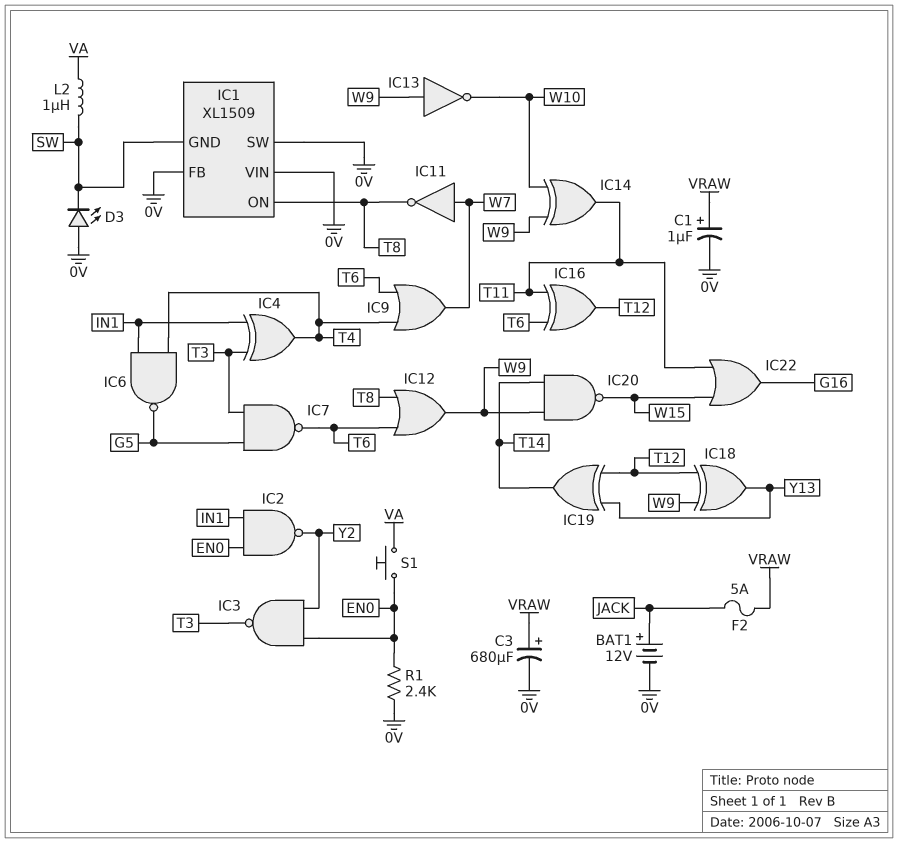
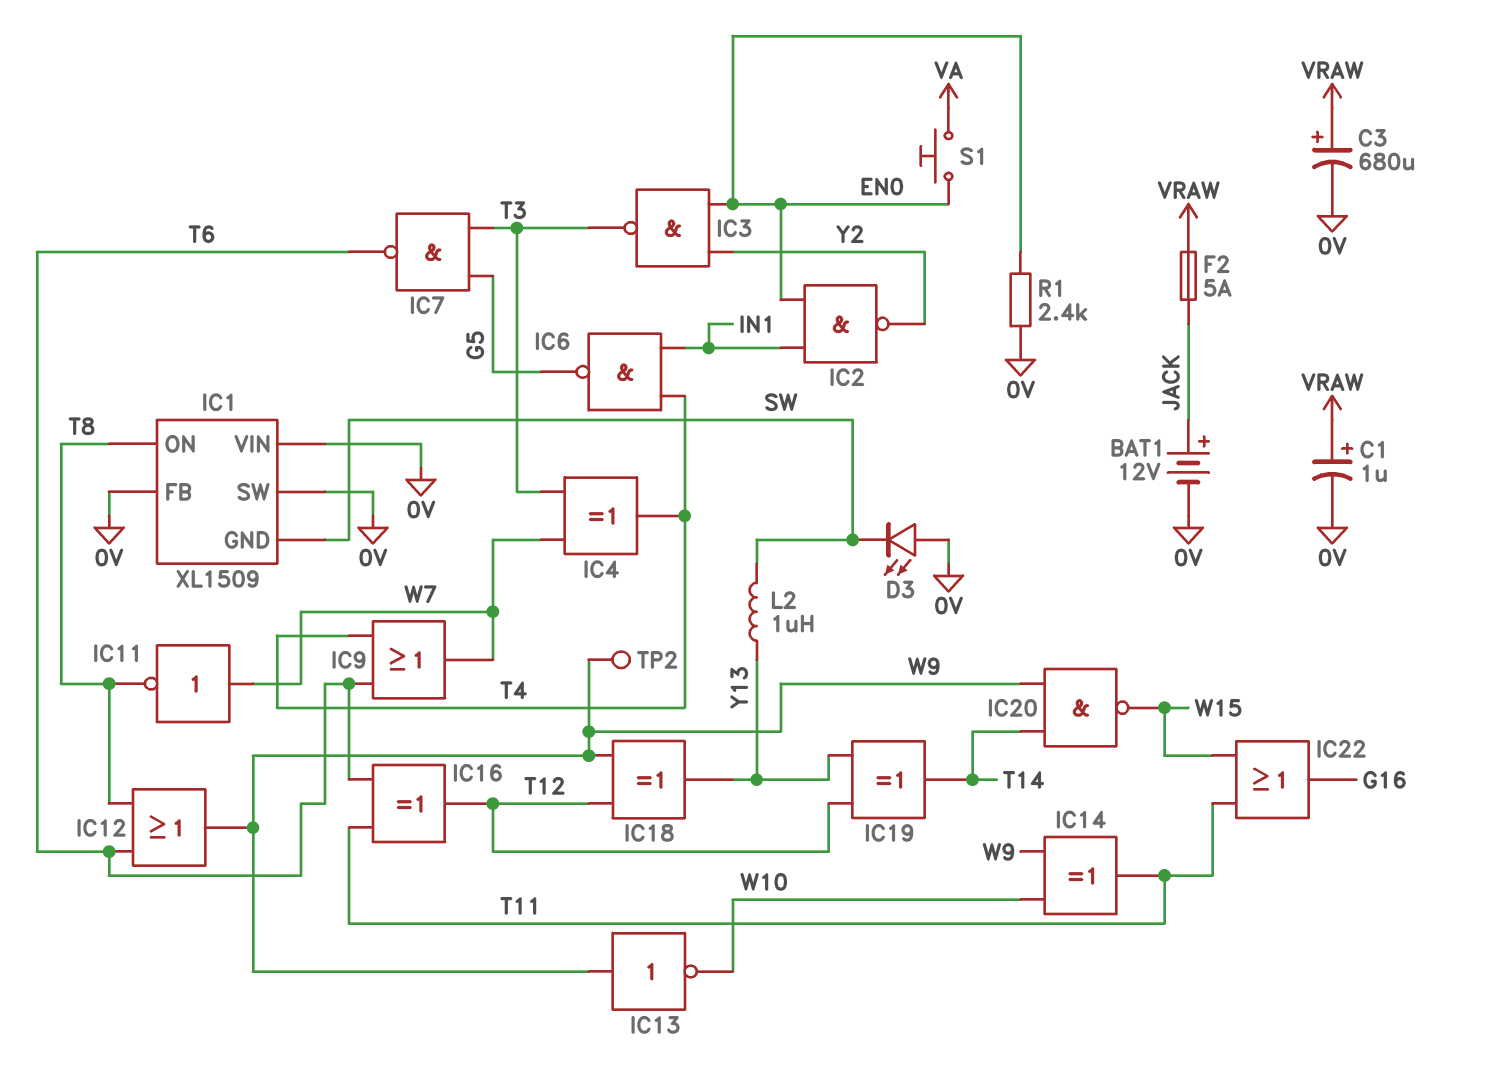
IC4: XOR (in IN1, in T3, out T4) -> XOR (in T3, in W7, out T4)
L2: 1uH (SW, VA) -> 1uH (SW, Y13)
TP2: none -> test point (W9)

